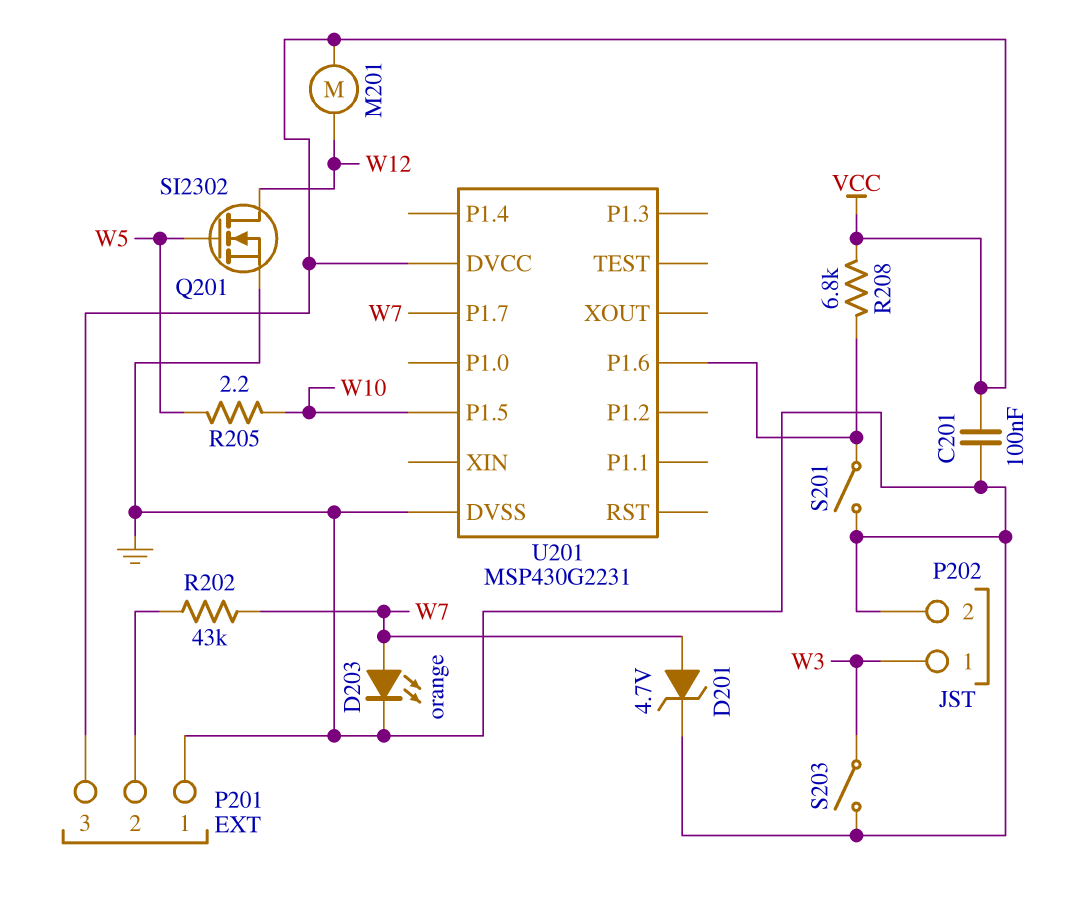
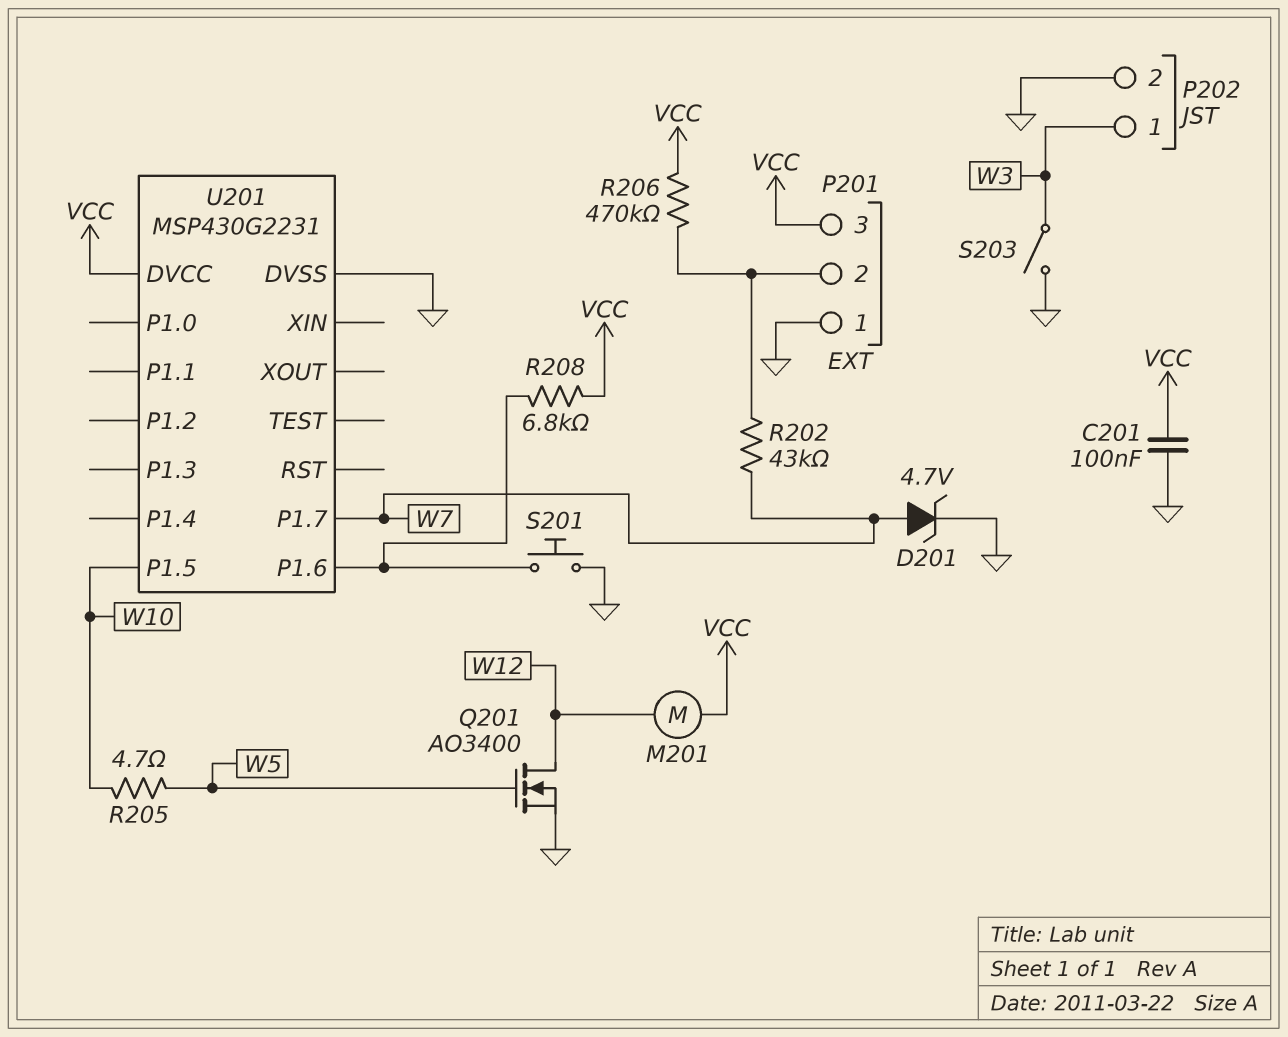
D203: LED orange (A W7, K GND) -> none
Q201: NMOS SI2302 (G W5, D W12, S GND) -> NMOS AO3400 (G W5, D W12, S GND)
R205: 2.2 (W5, W10) -> 4.7 (W5, W10)
R206: none -> 470k (P201/2, VCC)
S201: switch (GND, U201/P1.6) -> button (GND, U201/P1.6)

